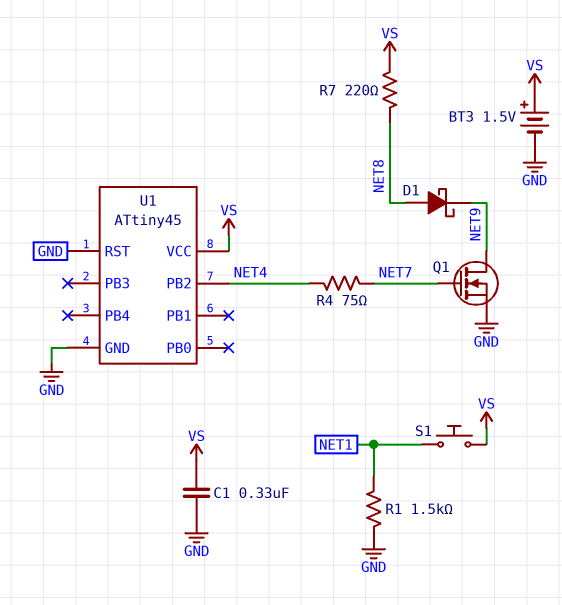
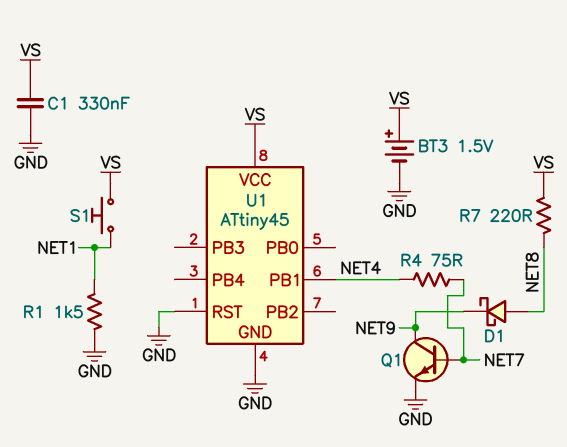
Q1: NMOS (G NET7, D NET9, S GND) -> NPN (B NET7, C NET9, E GND)
U1 pin PB1: none -> NET4
U1 pin PB2: NET4 -> none

